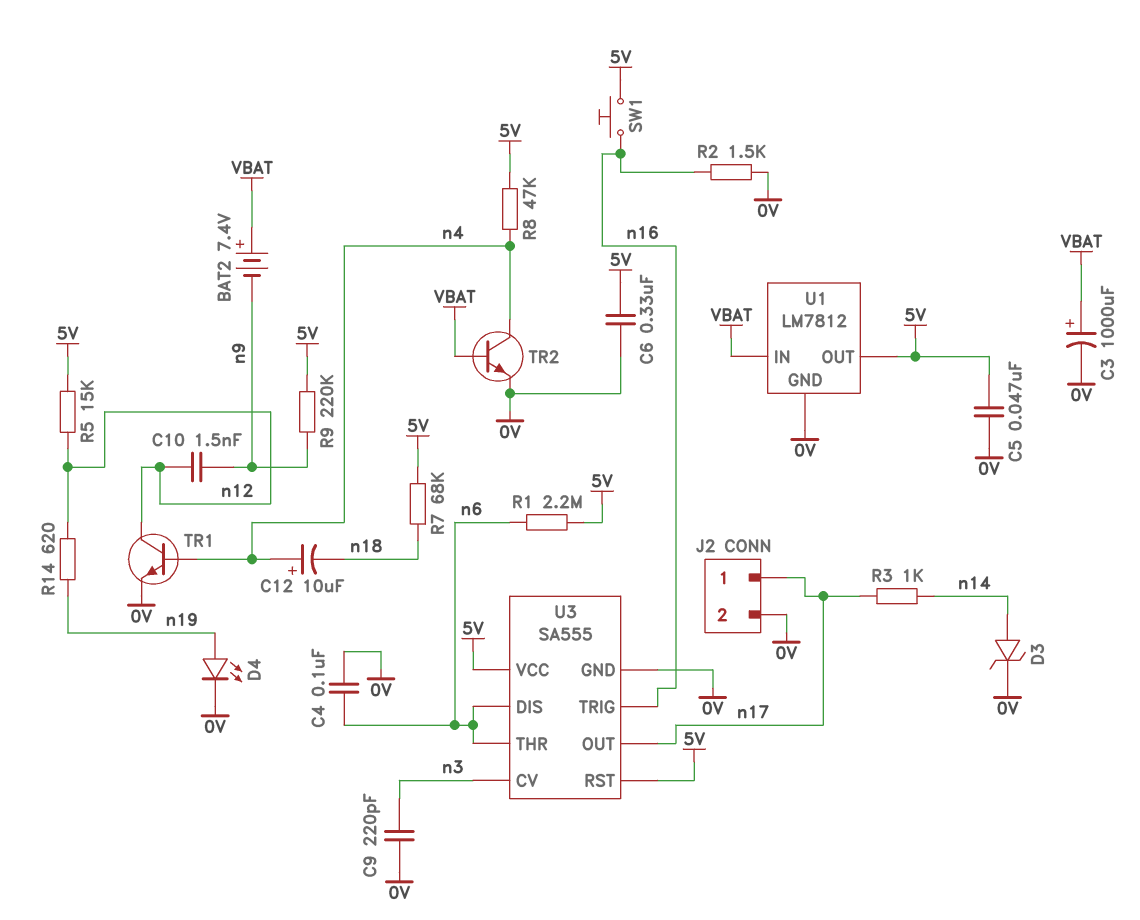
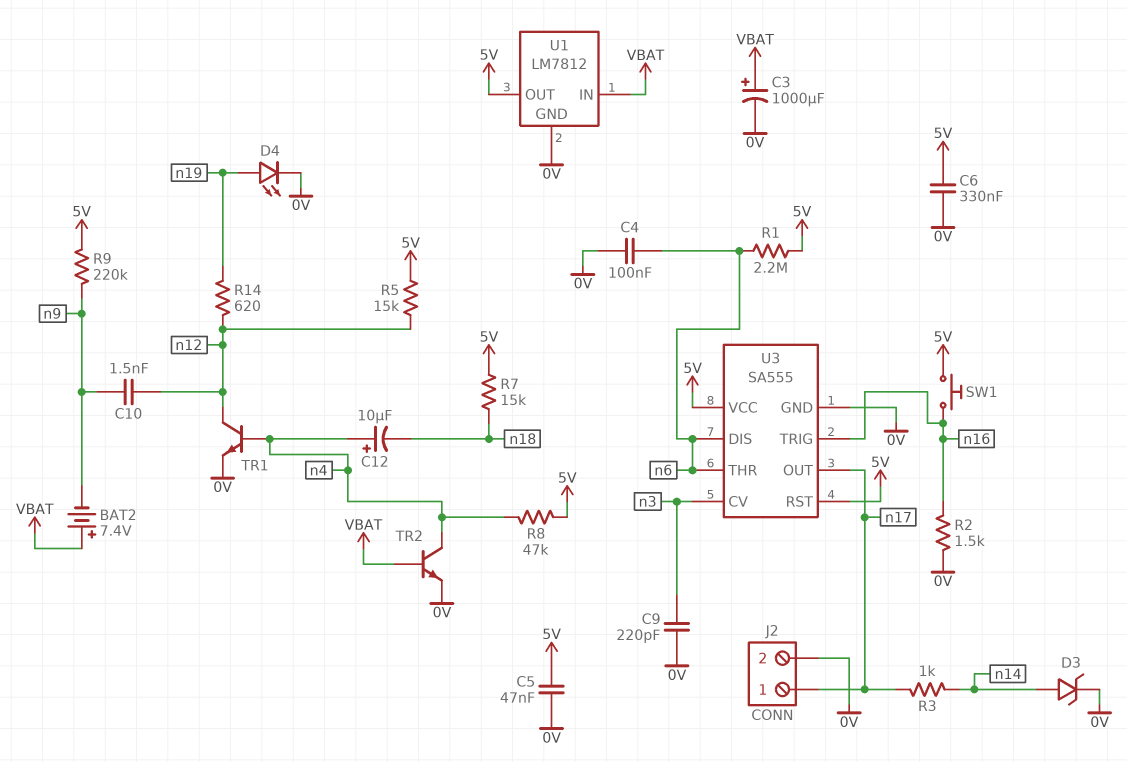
R7: 68k (5V, n18) -> 15k (5V, n18)

